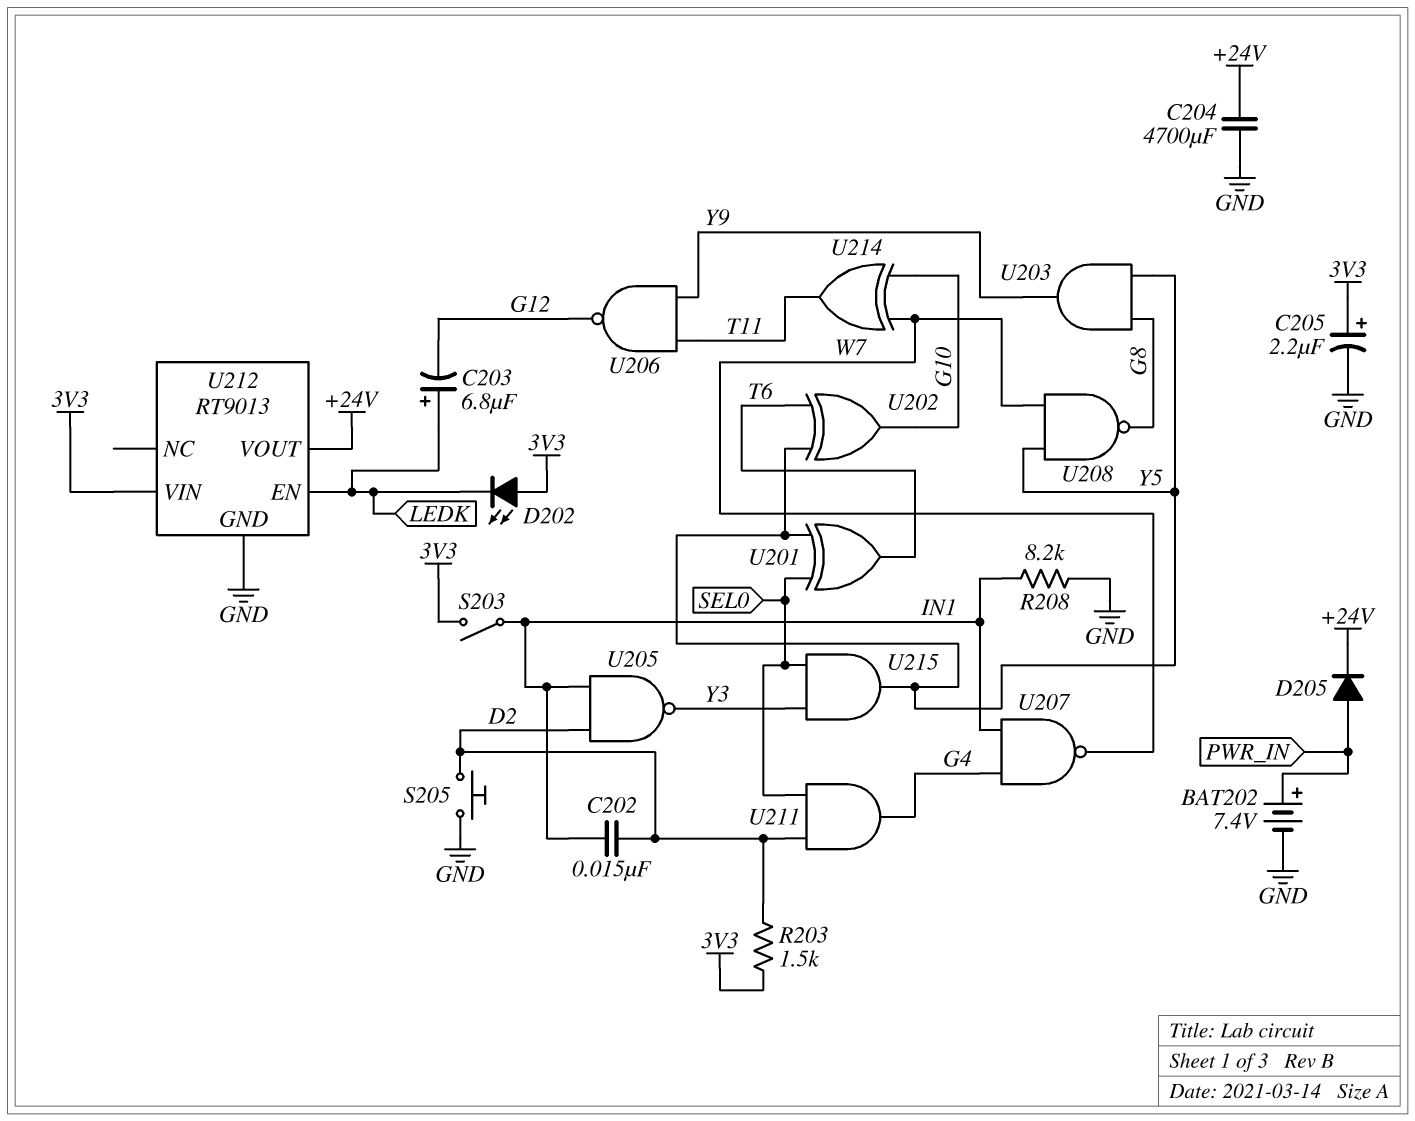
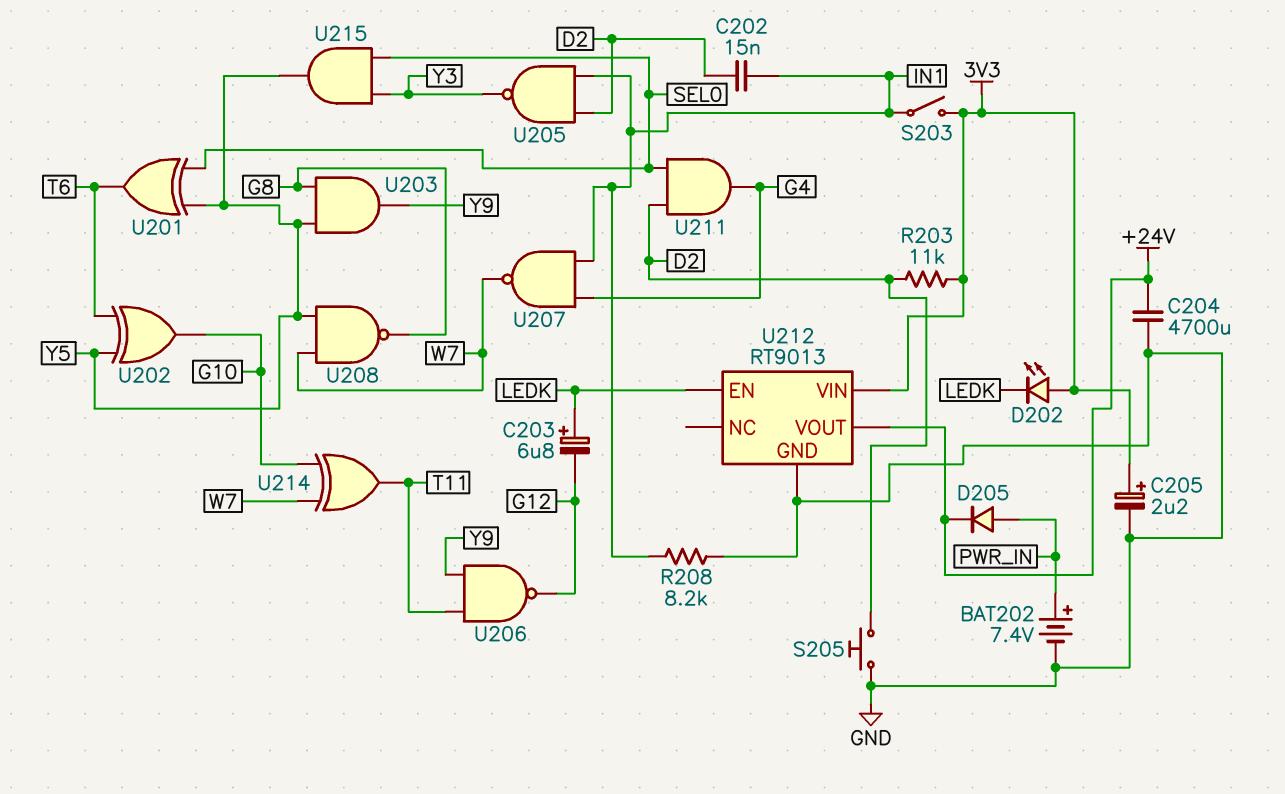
R203: 1.5k (3V3, D2) -> 11k (3V3, D2)

